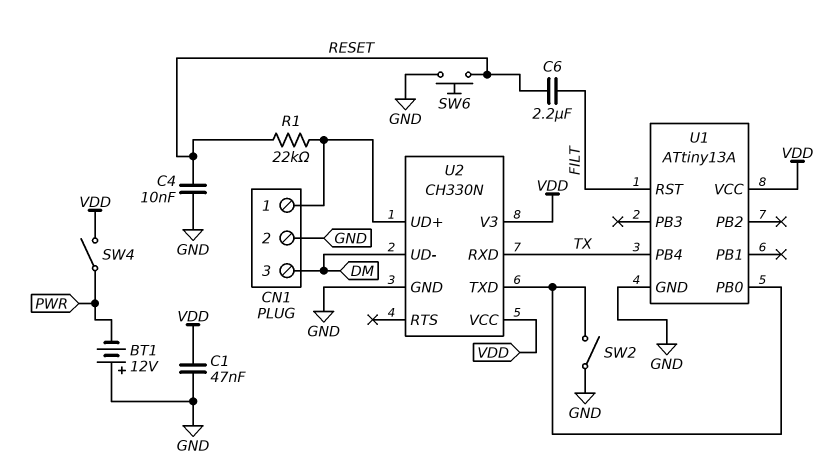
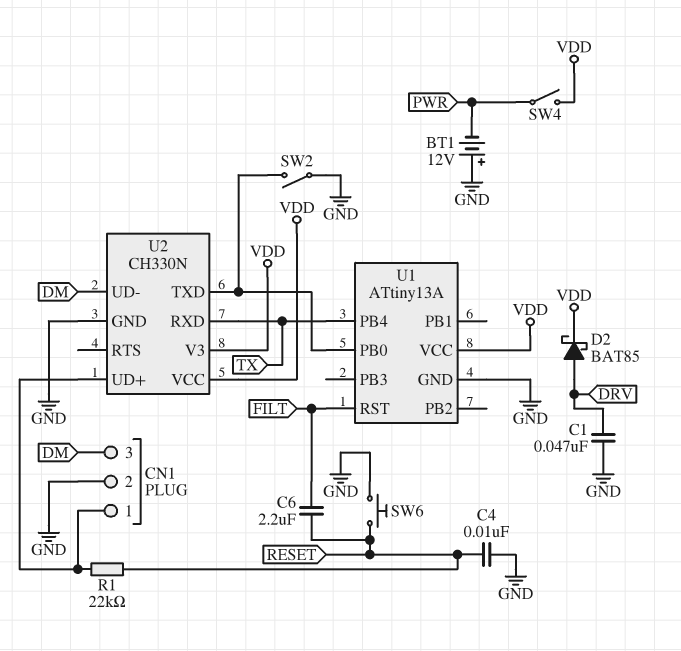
C1: 47nF (GND, VDD) -> 47nF (DRV, GND)
D2: none -> schottky BAT85 (A DRV, K VDD)

